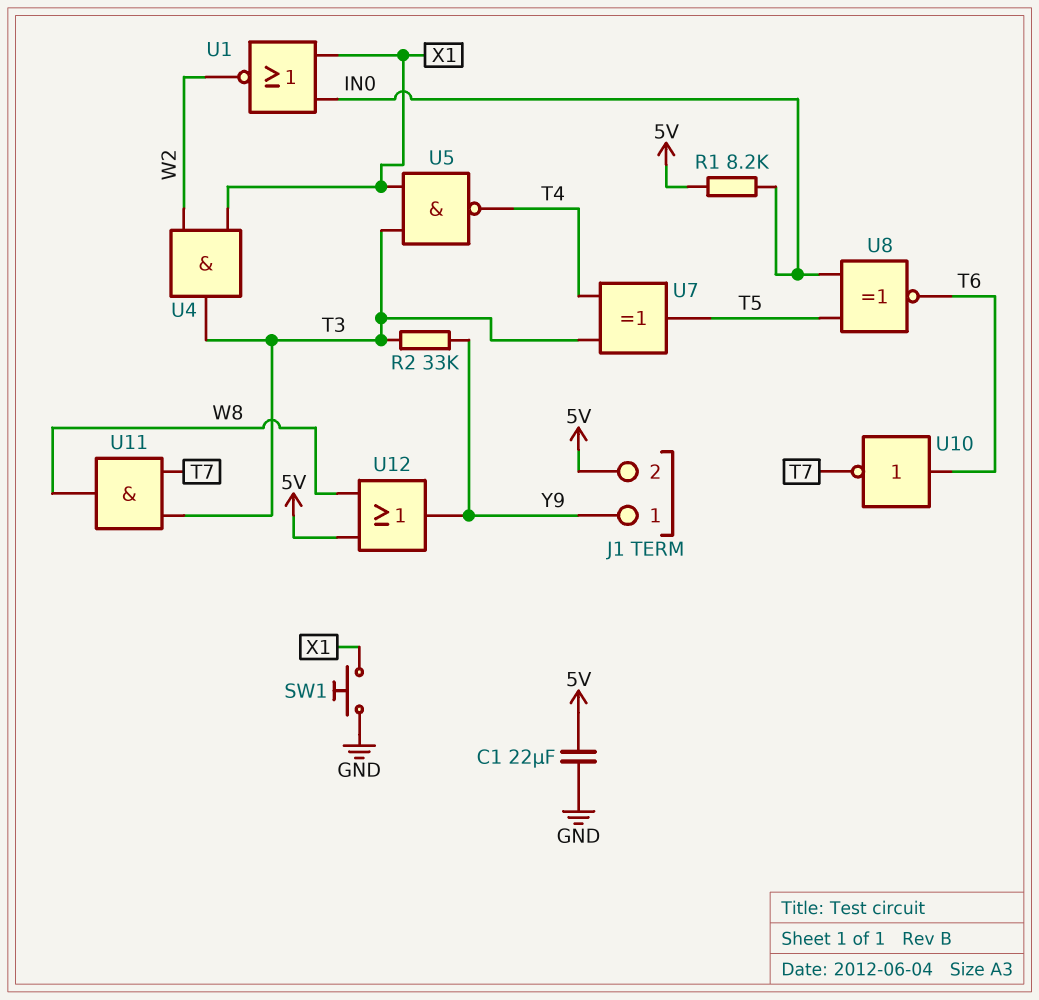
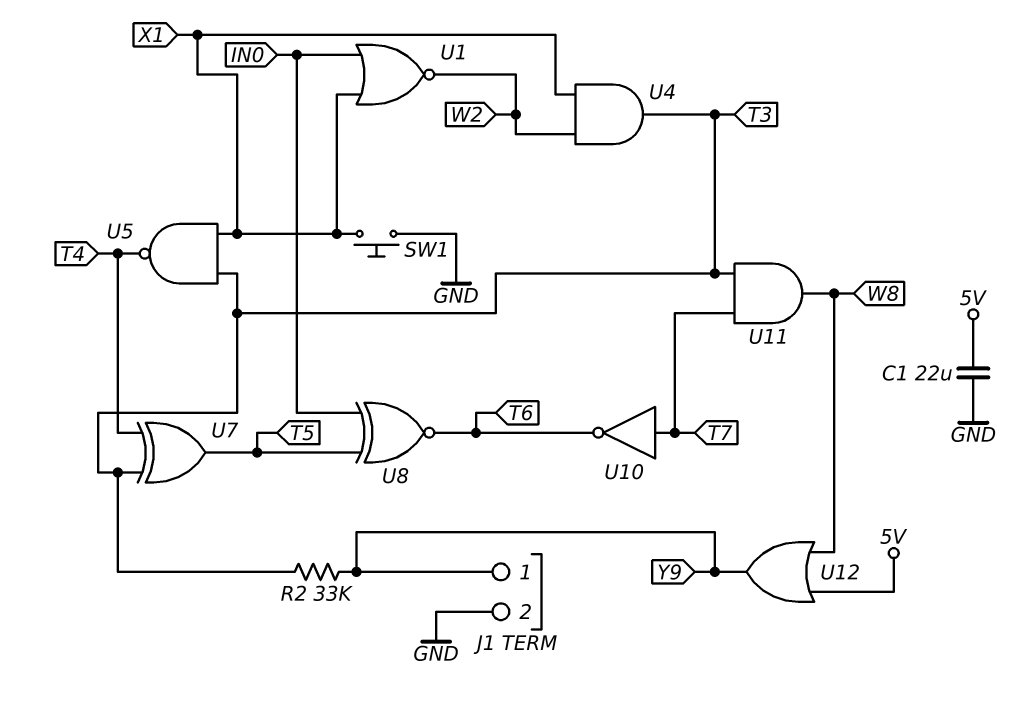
J1 pin 2: 5V -> GND
R1: 8.2k (5V, IN0) -> none
U10: NOT (in T6, out T7) -> NOT (in T7, out T6)

